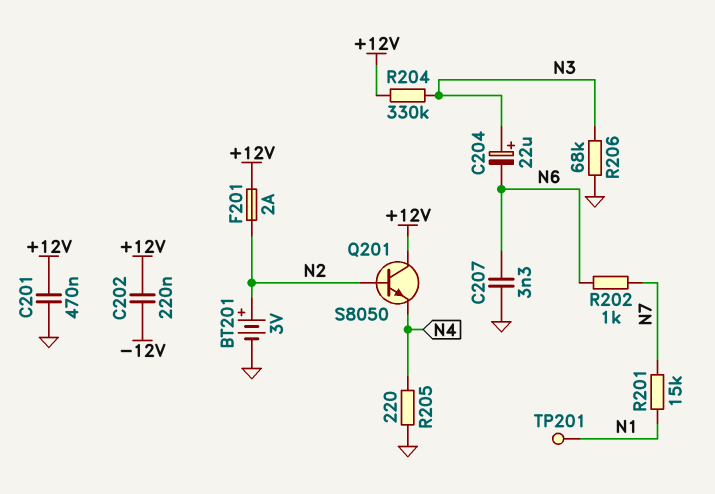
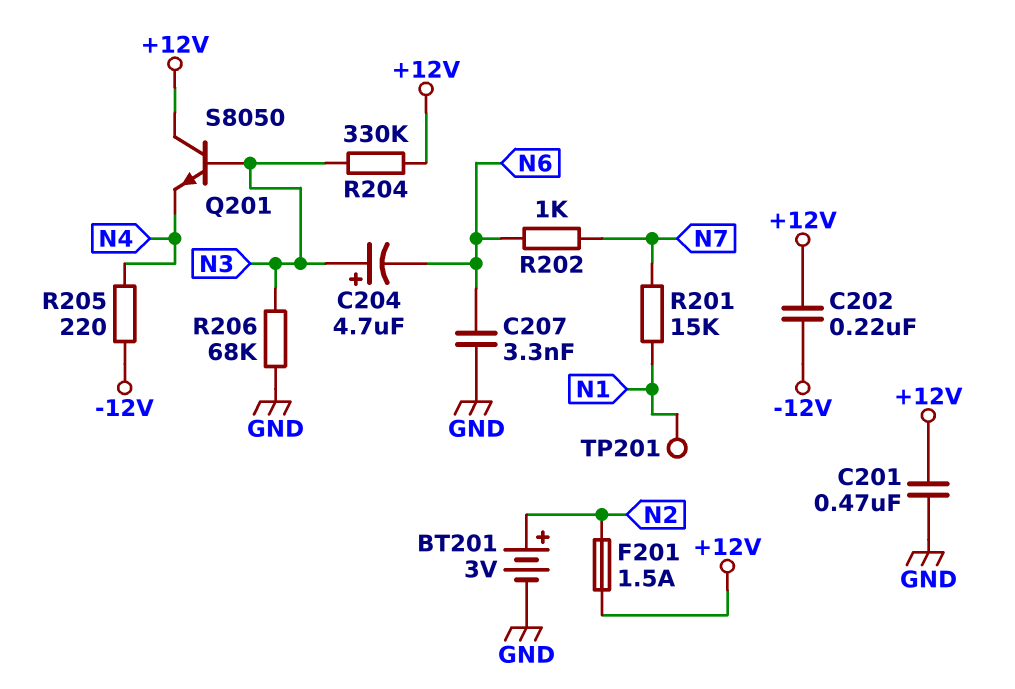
C204: 22uF (plus N3, minus N6) -> 4.7uF (plus N3, minus N6)
F201: 2A (+12V, N2) -> 1.5A (+12V, N2)
Q201: NPN S8050 (B N2, C +12V, E N4) -> NPN S8050 (B N3, C +12V, E N4)
R205: 220 (GND, N4) -> 220 (-12V, N4)

